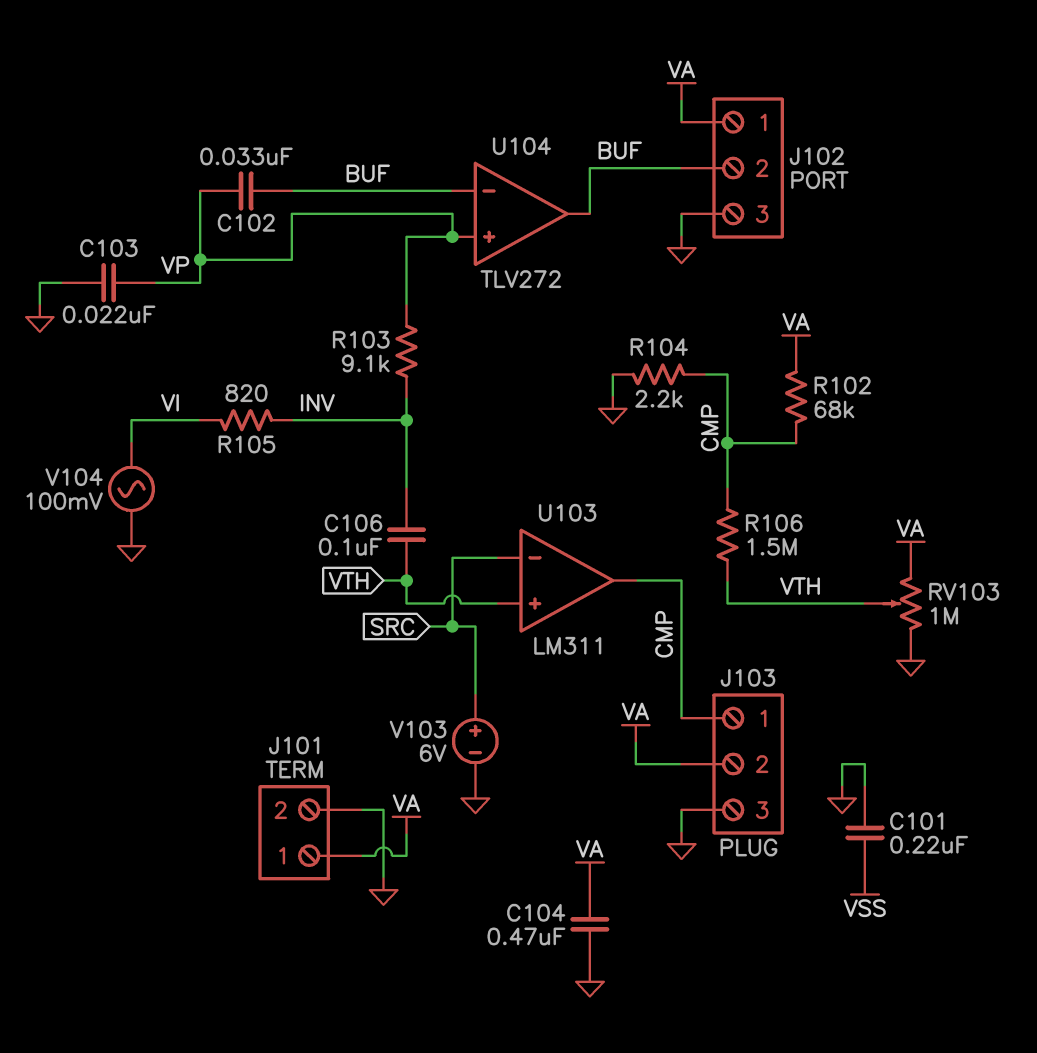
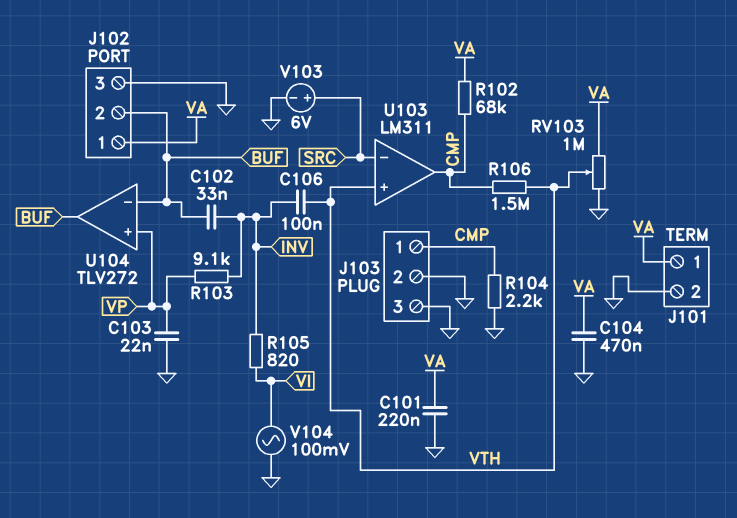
C101: 220nF (GND, VSS) -> 220nF (GND, VA)
C102: 33nF (BUF, VP) -> 33nF (BUF, INV)
J103 pin 2: VA -> GND

